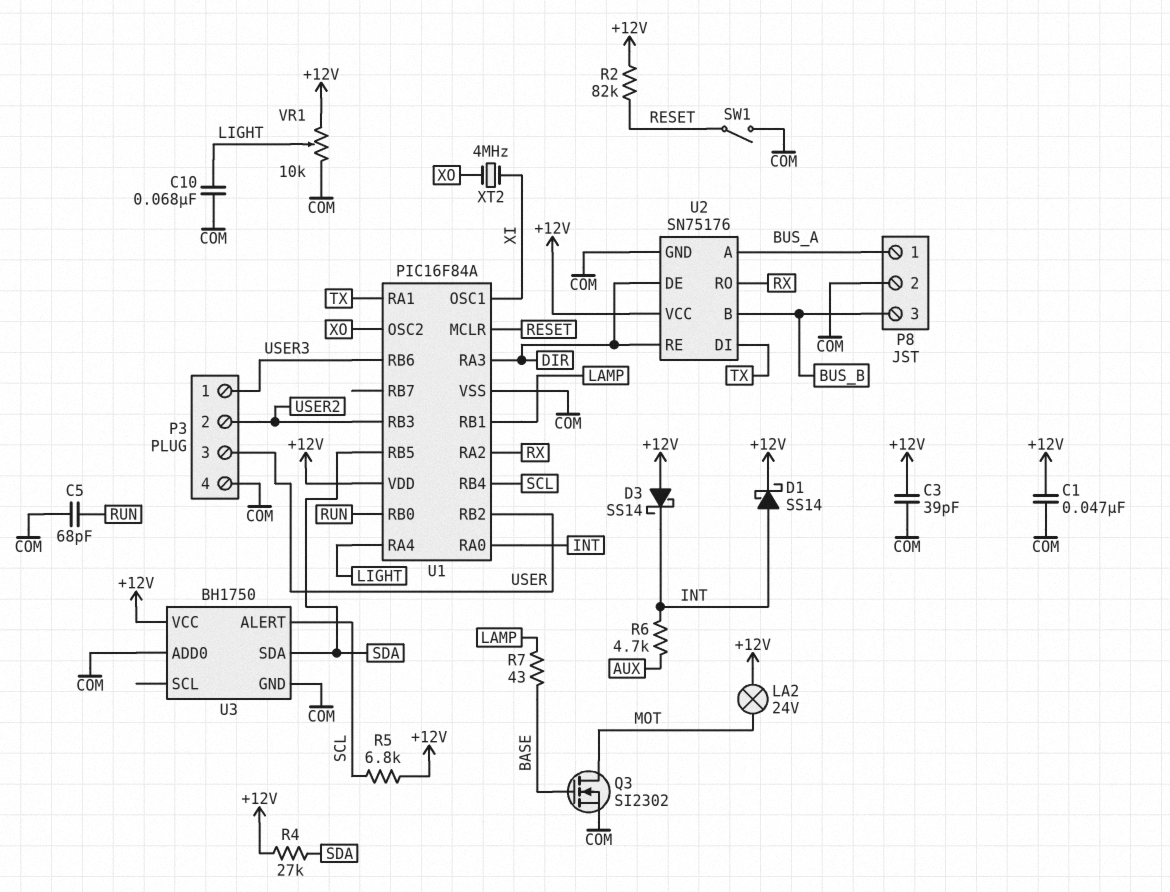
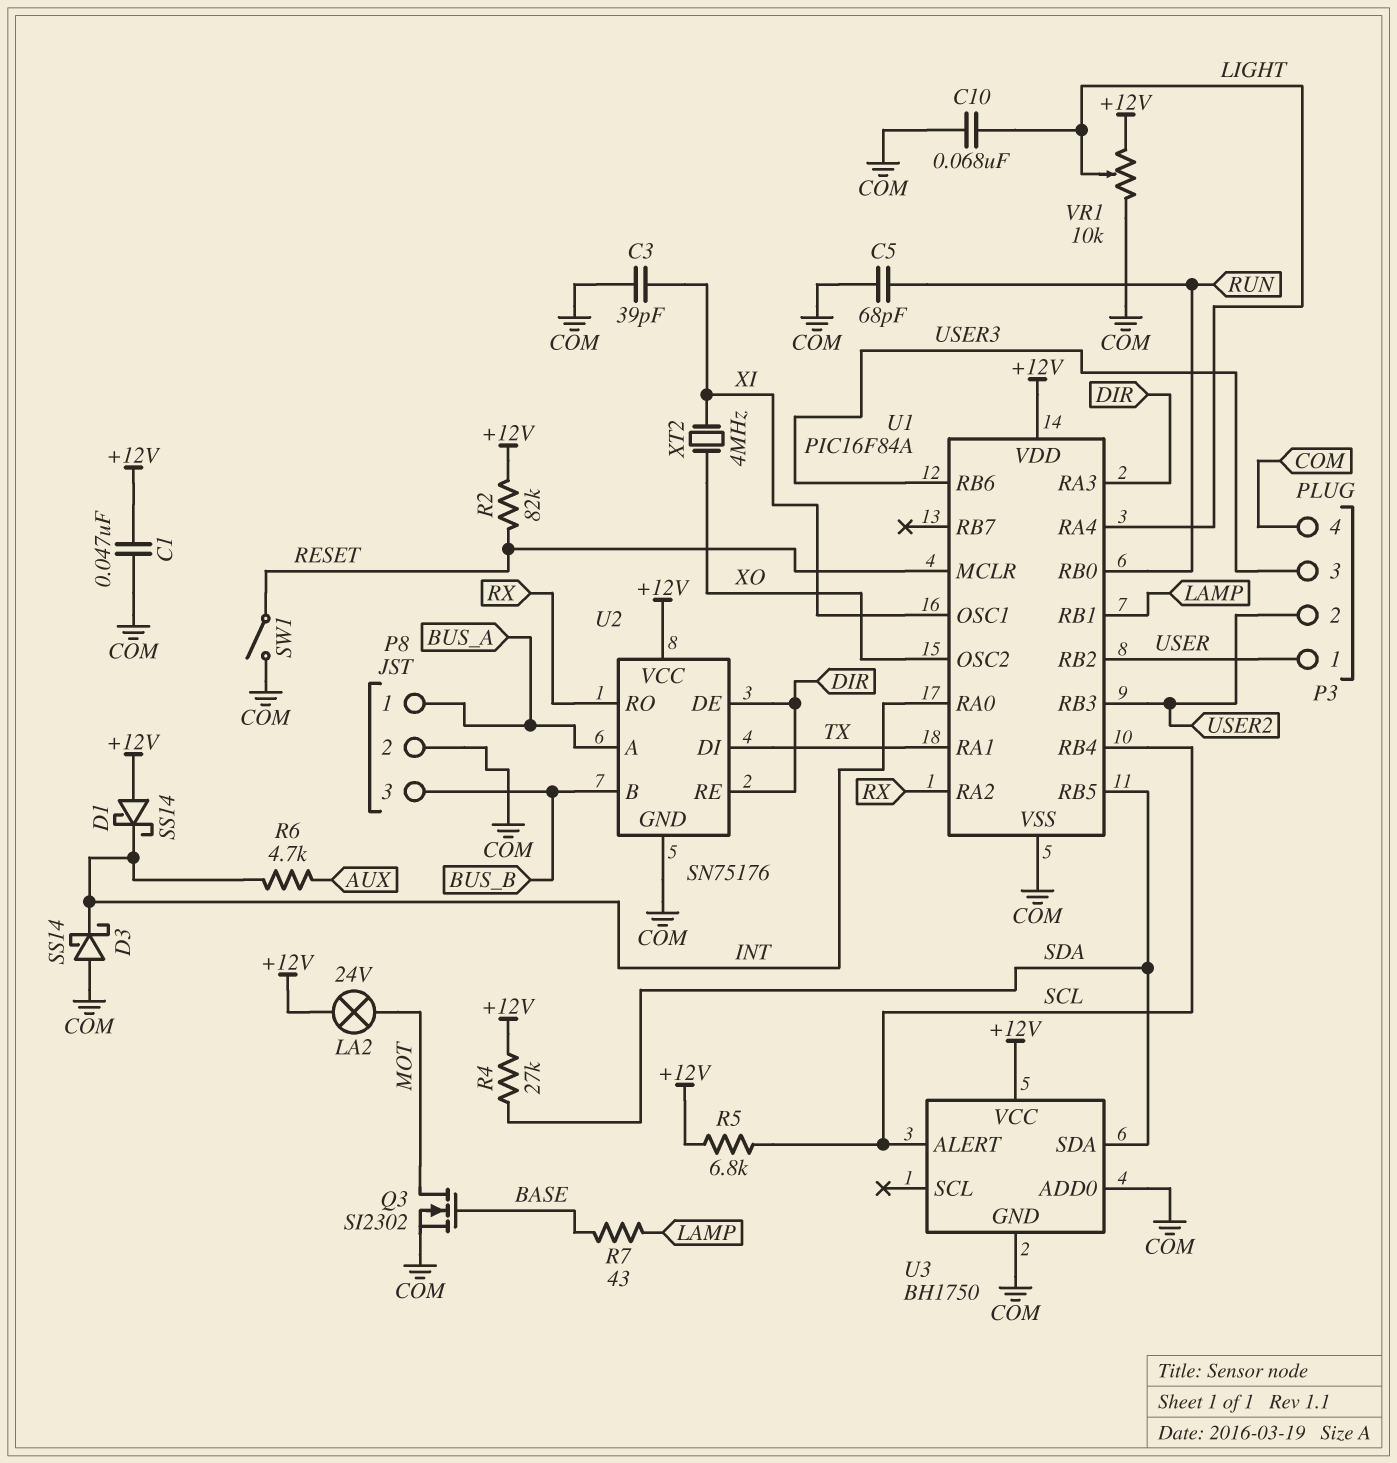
C3: 39pF (+12V, COM) -> 39pF (COM, XI)
D1: schottky SS14 (A INT, K +12V) -> schottky SS14 (A +12V, K INT)
D3: schottky SS14 (A +12V, K INT) -> schottky SS14 (A COM, K INT)
P3 pin 1: USER3 -> USER
P3 pin 3: USER -> USER3

